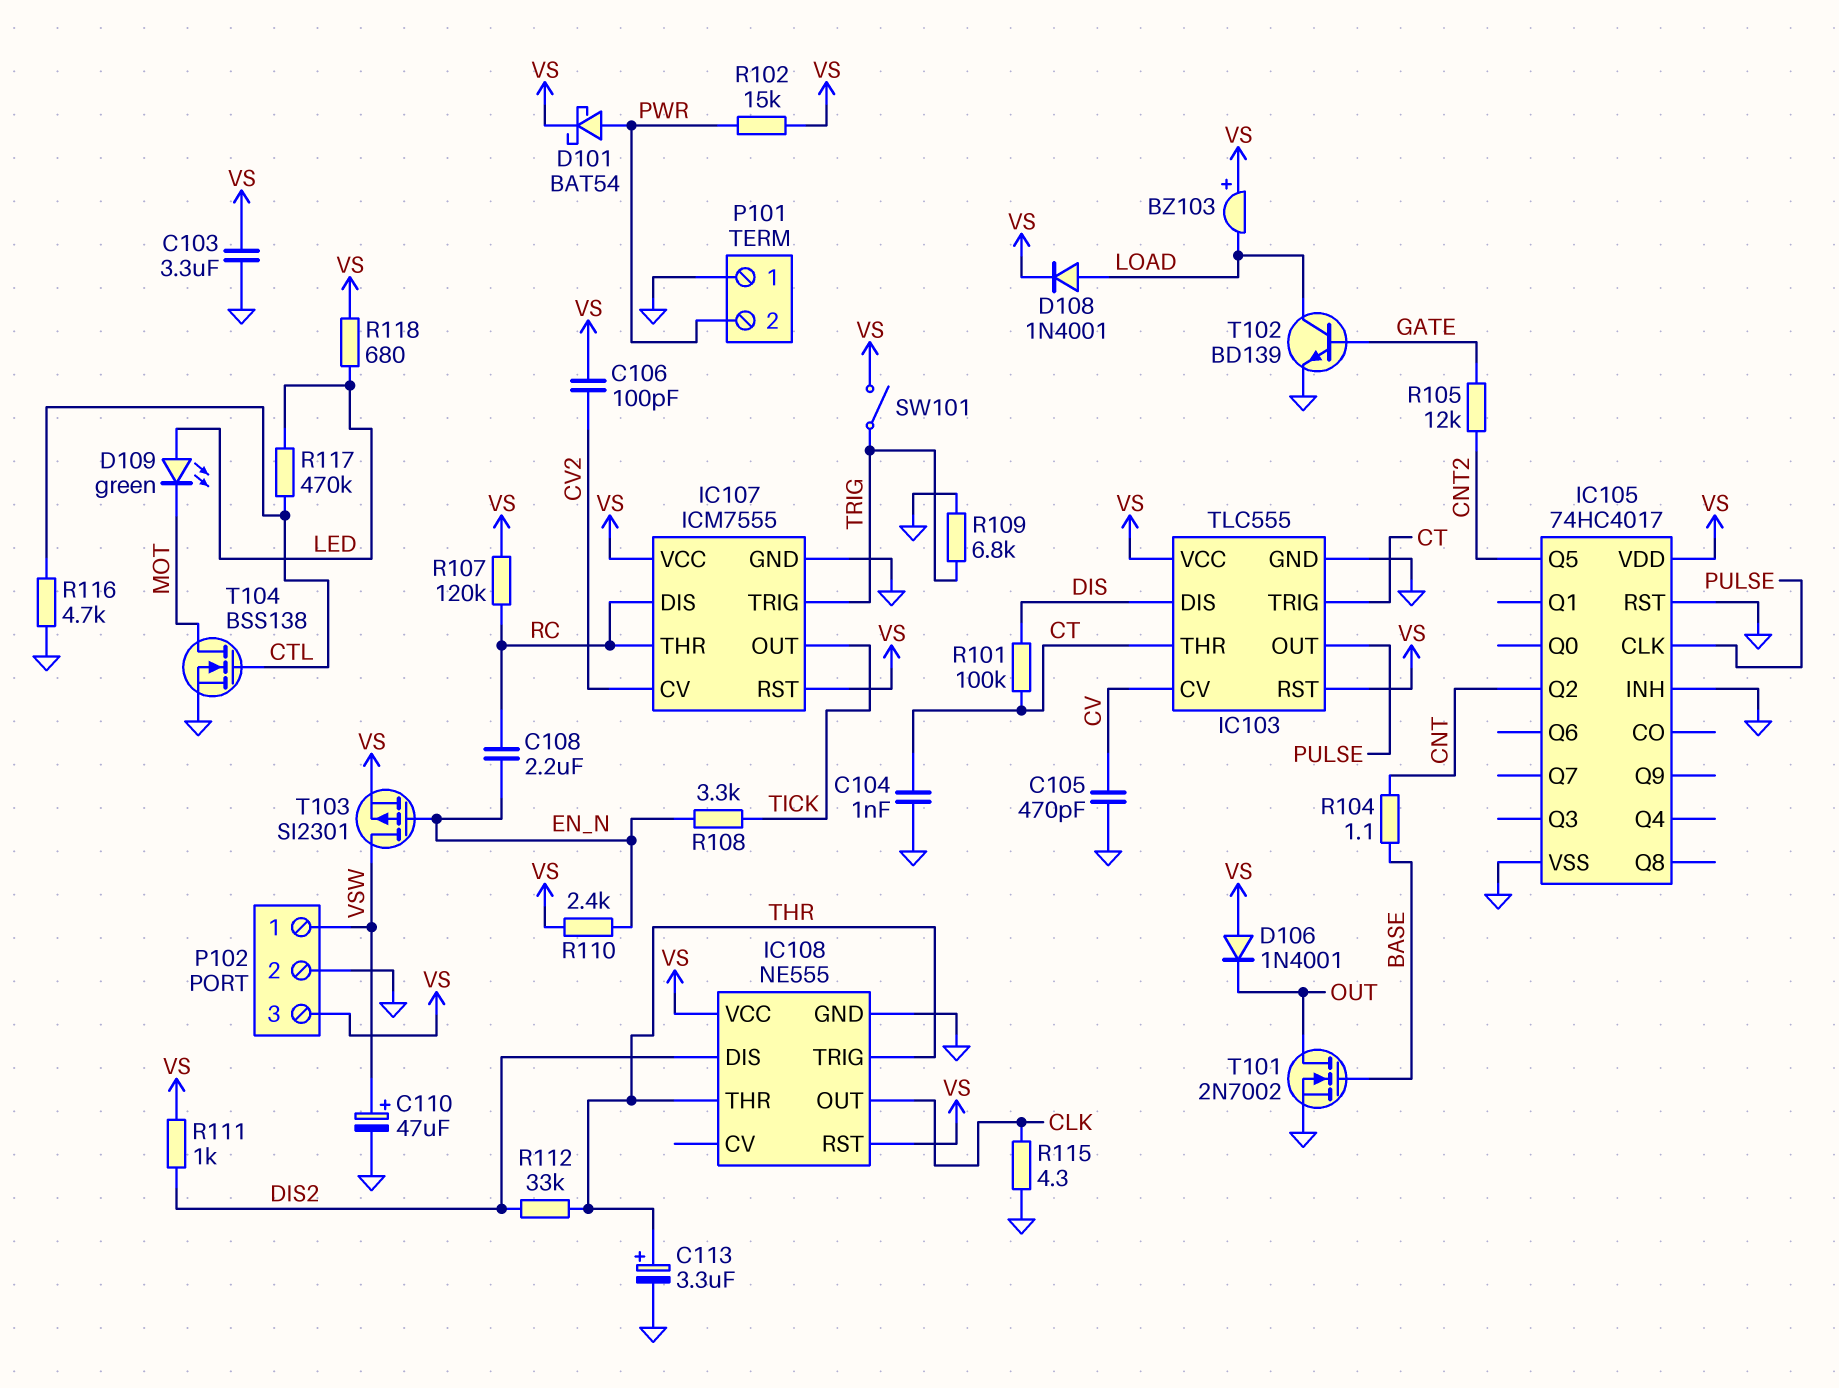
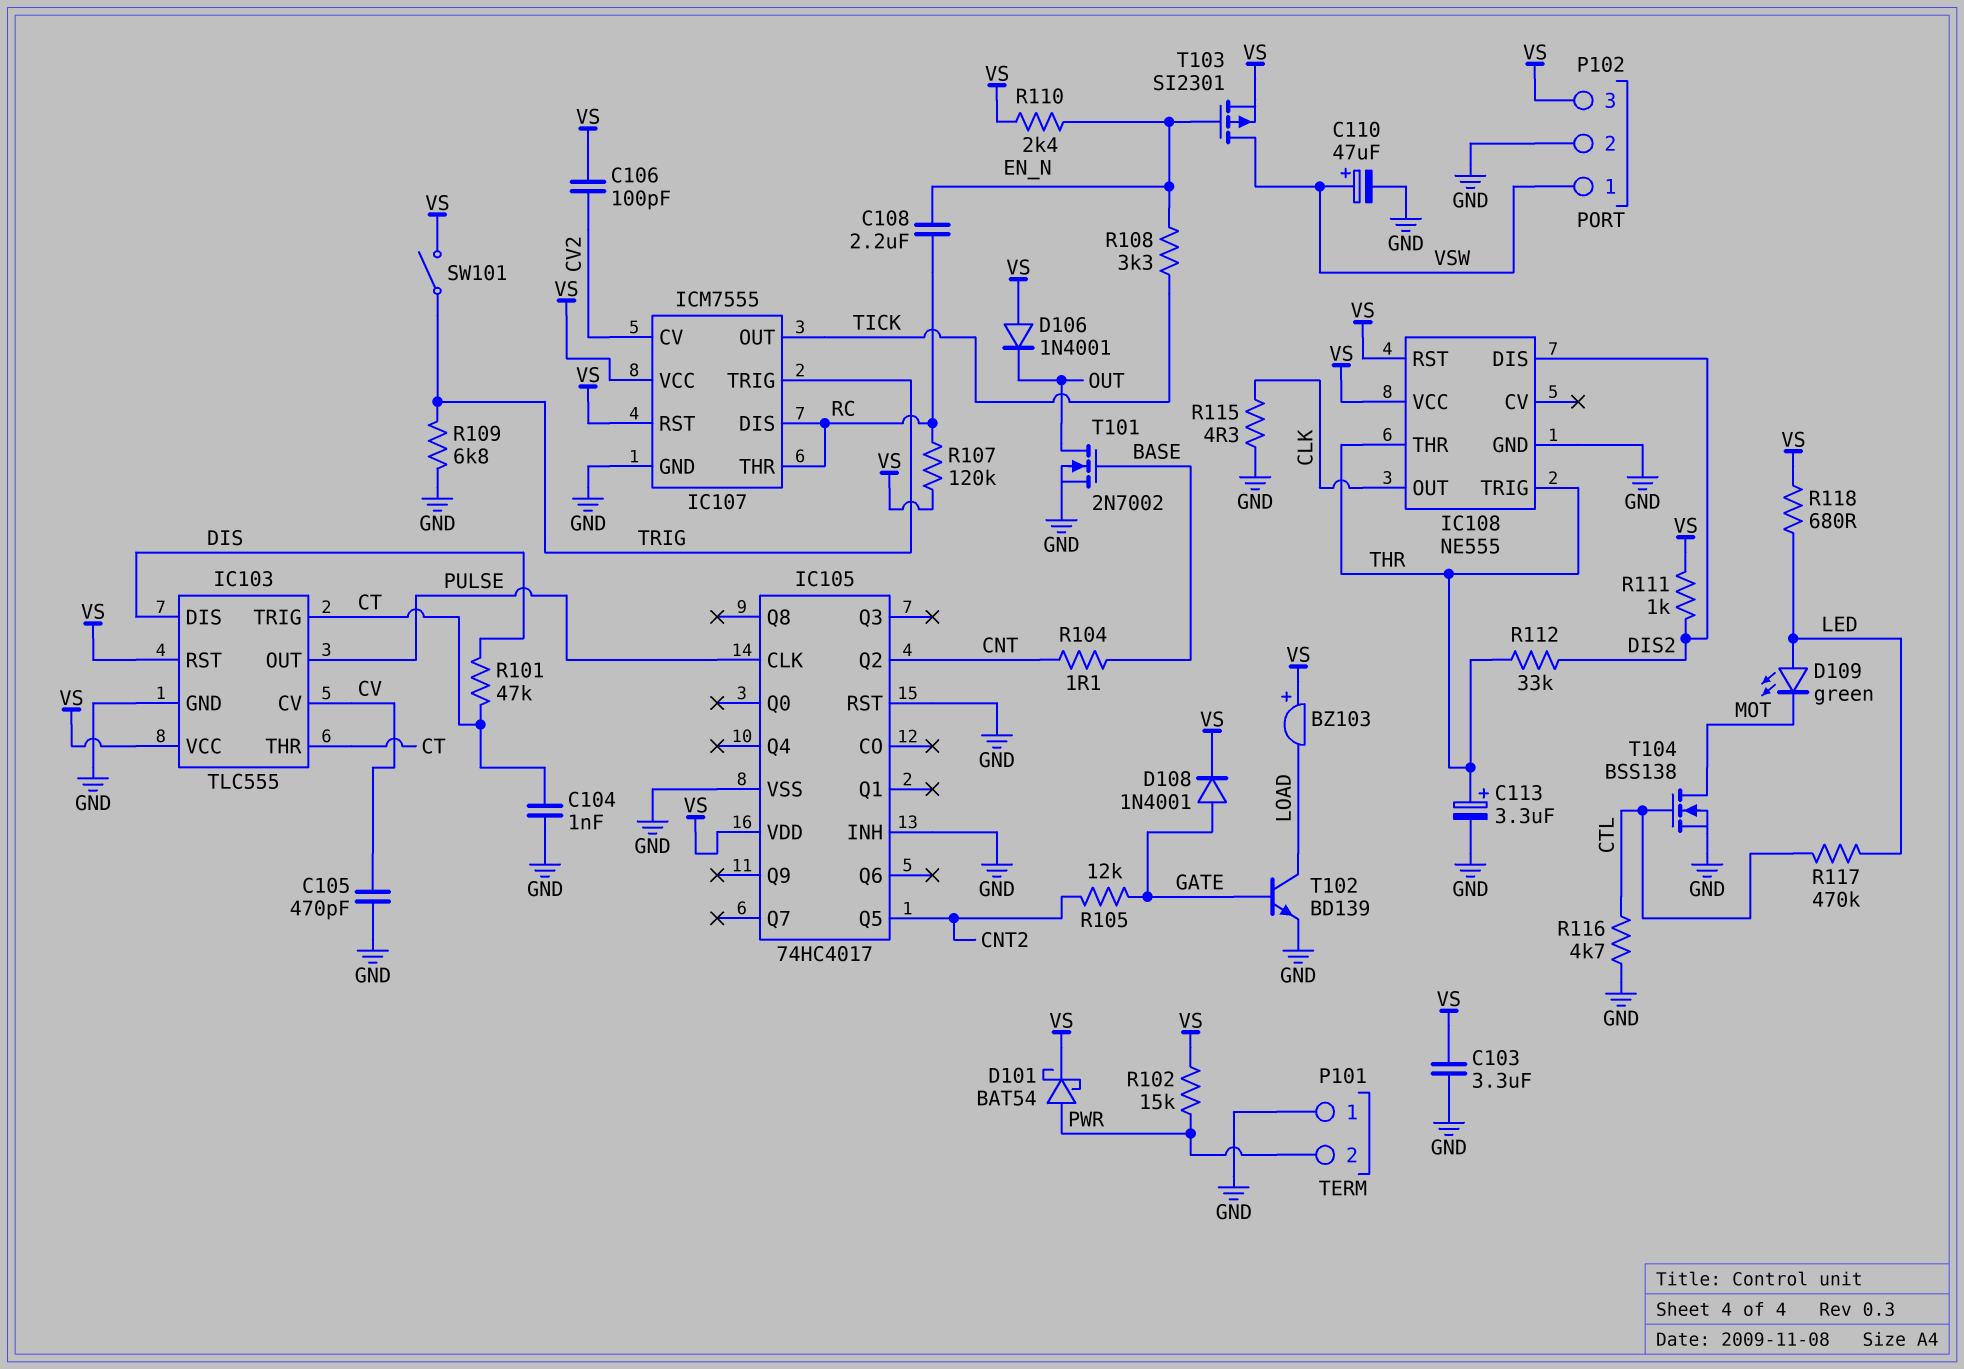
D108: diode 1N4001 (A LOAD, K VS) -> diode 1N4001 (A GATE, K VS)
R101: 100k (CT, DIS) -> 47k (CT, DIS)

